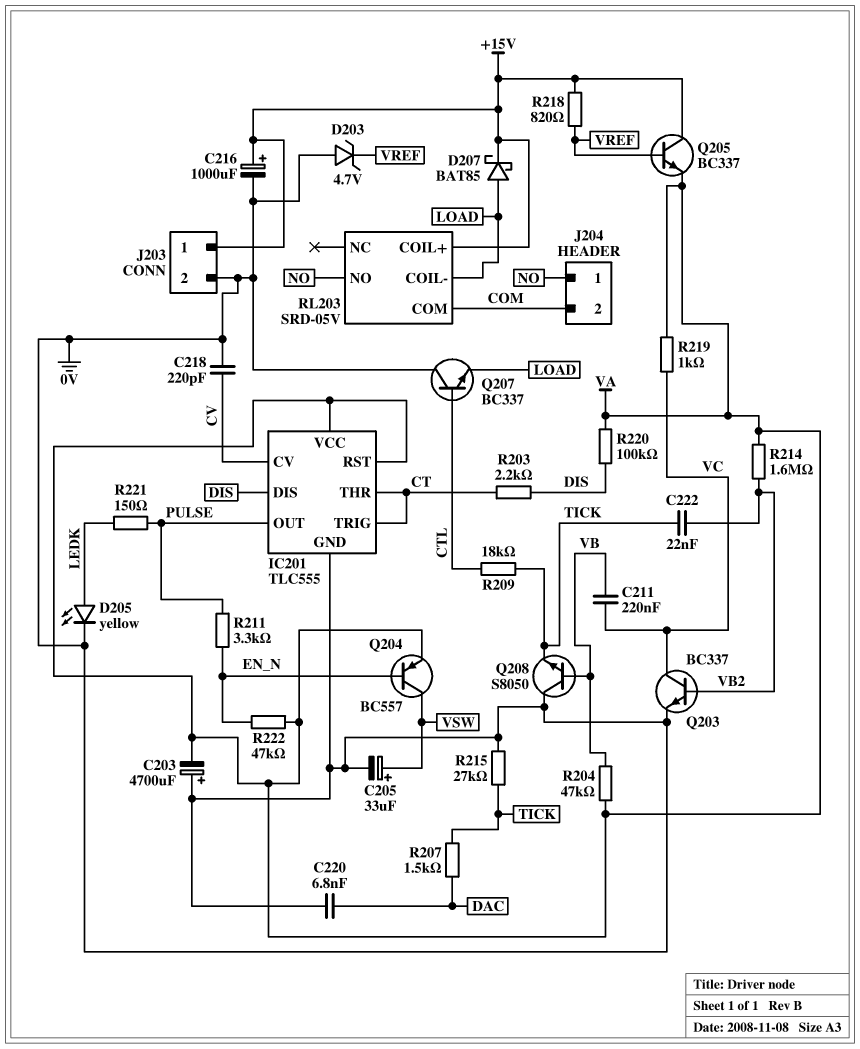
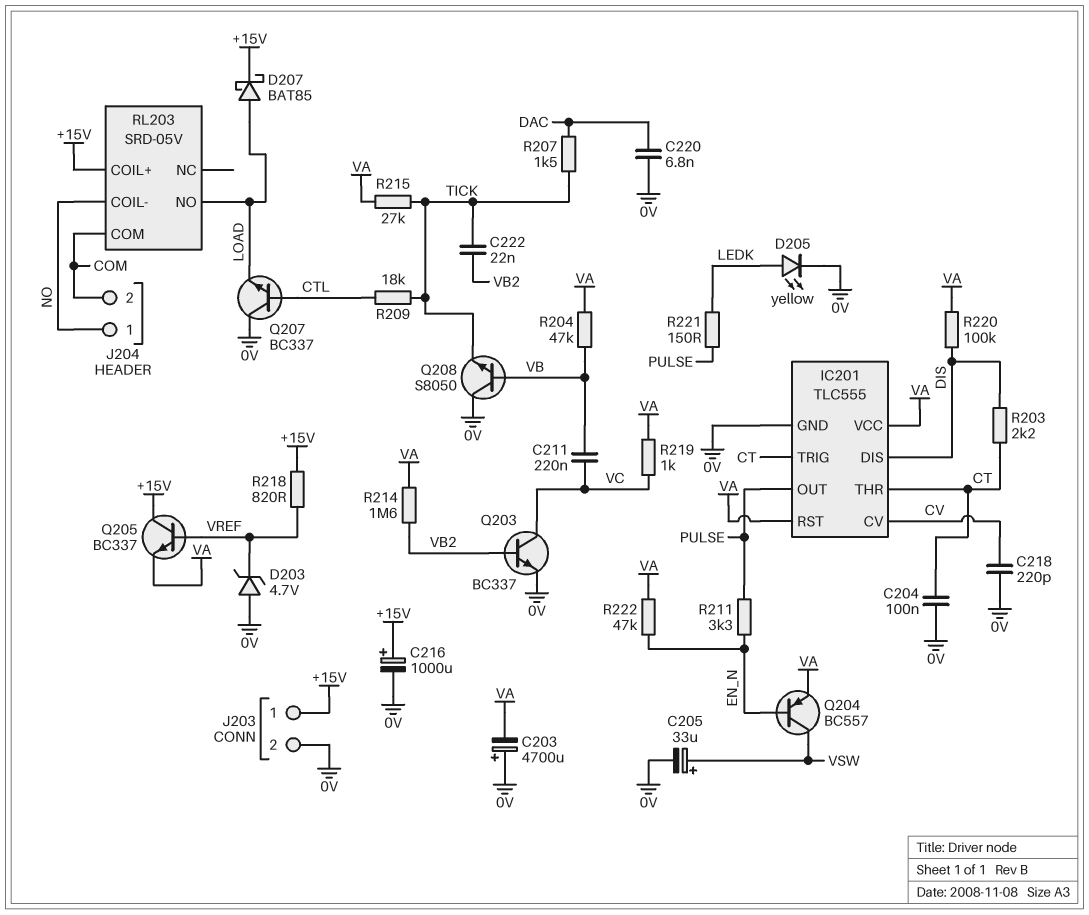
C204: none -> 100nF (0V, CT)
R215: 27k (0V, TICK) -> 27k (TICK, VA)
RL203 pin COIL-: LOAD -> NO
RL203 pin NO: NO -> LOAD

